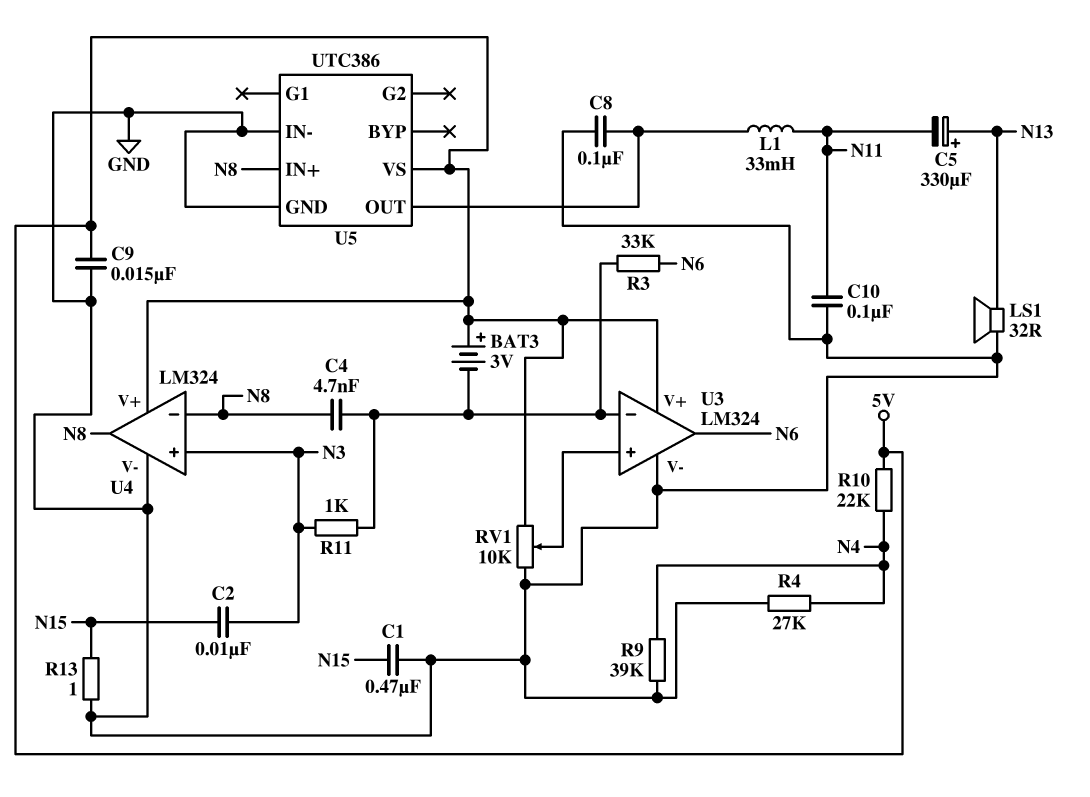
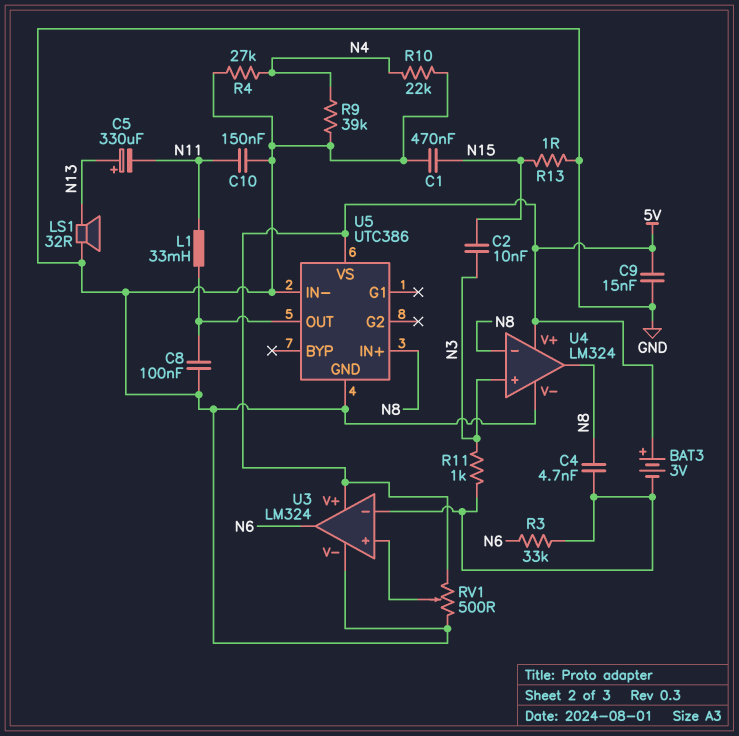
C10: 100nF (GND, N11) -> 150nF (GND, N11)
R10: 22k (5V, N4) -> 22k (GND, N4)
RV1: 10k (5V, GND, wiper U3/in+) -> 500 (5V, GND, wiper U3/in+)

